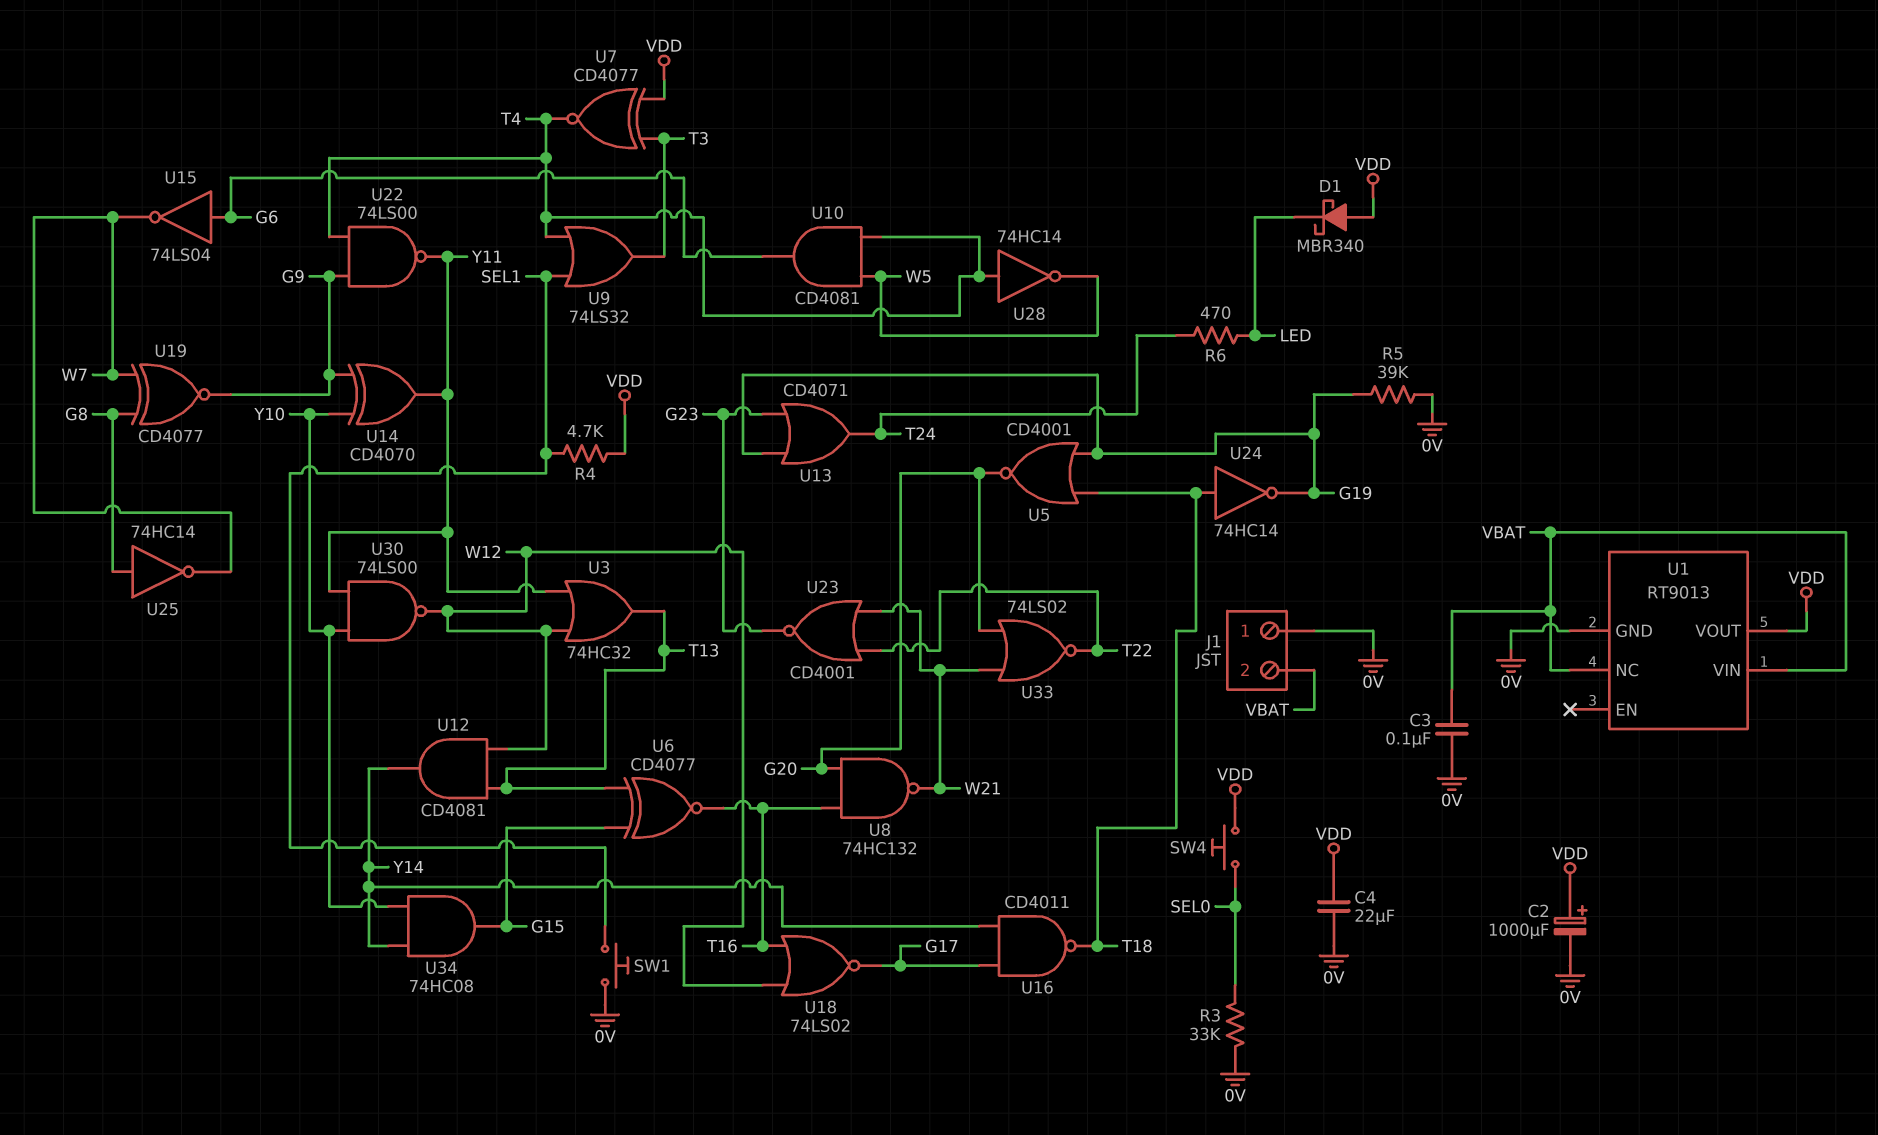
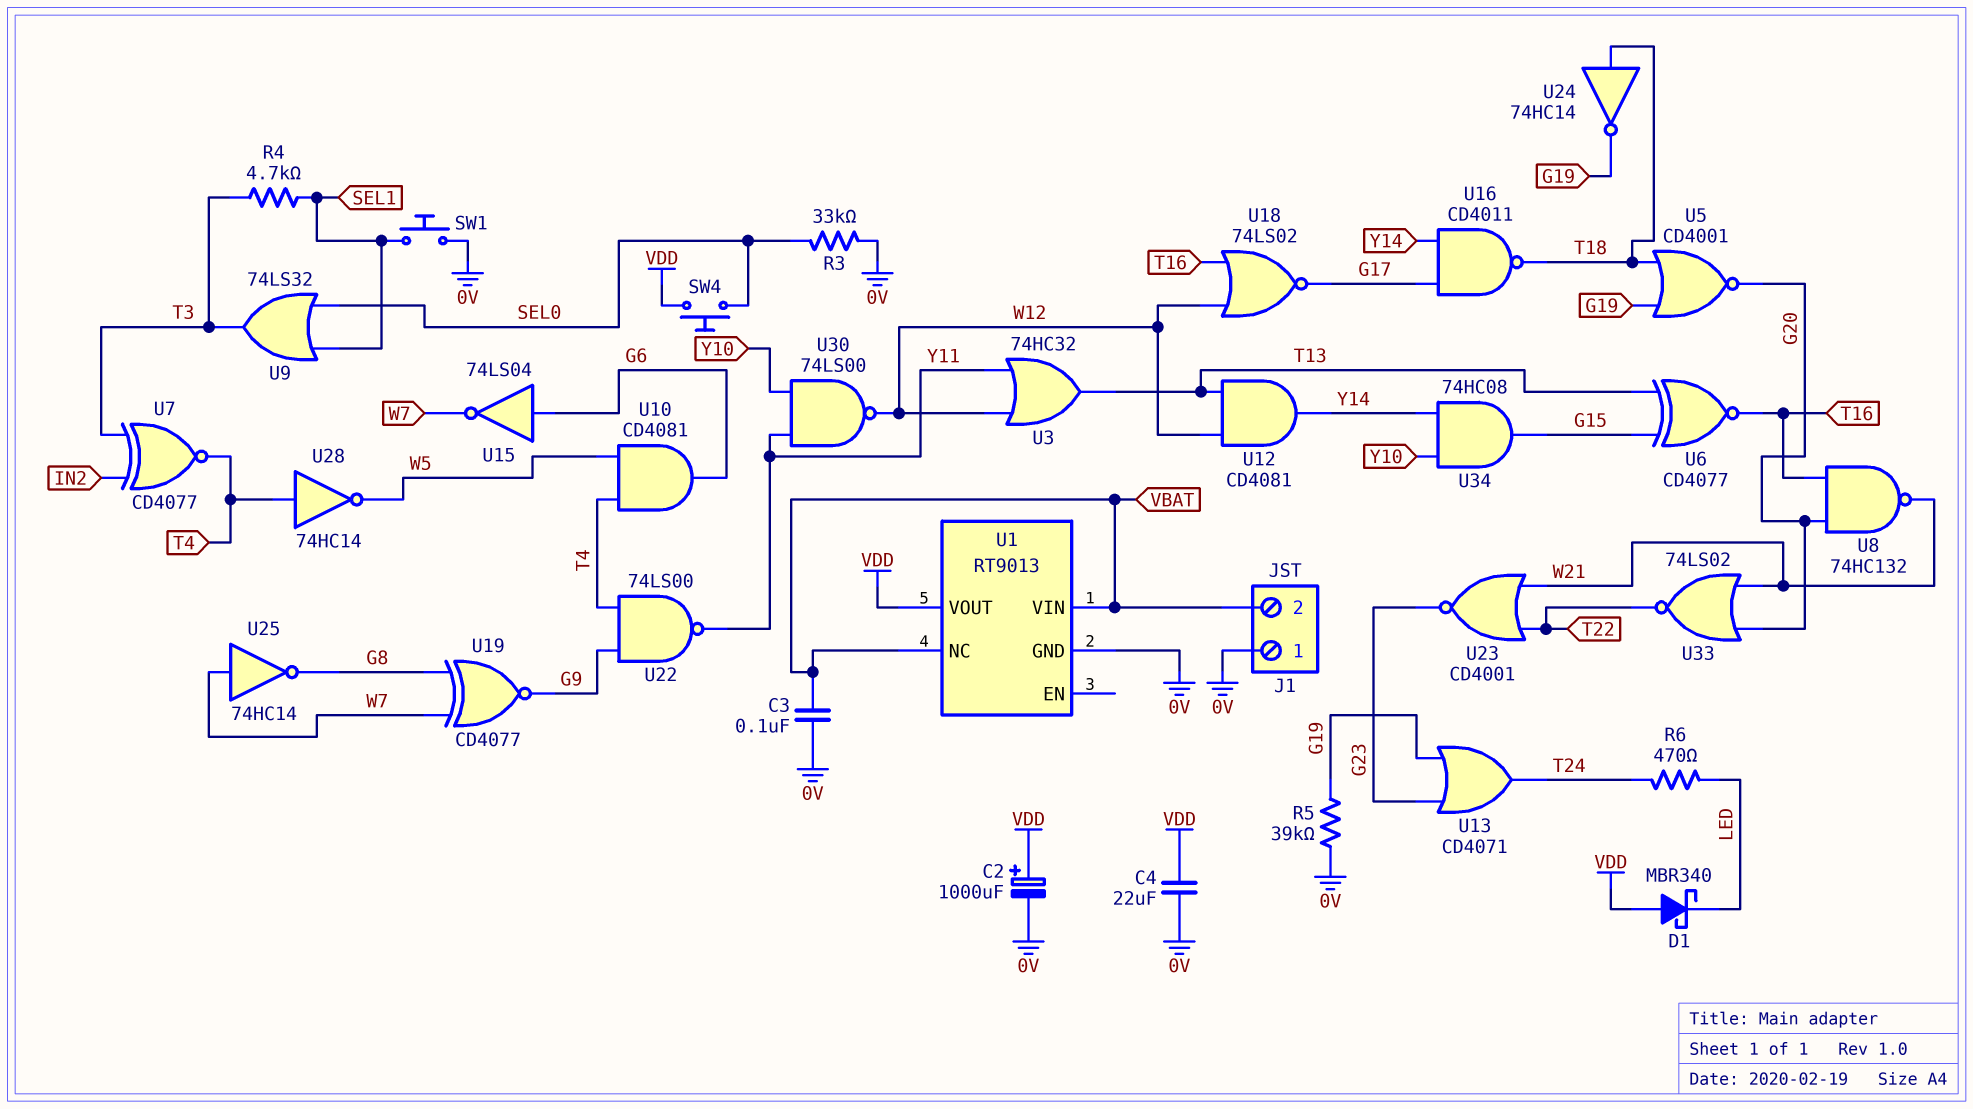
R4: 4.7k (SEL1, VDD) -> 4.7k (SEL1, T3)
U7: XNOR CD4077 (in T3, in VDD, out T4) -> XNOR CD4077 (in IN2, in T3, out T4)
U9: OR 74LS32 (in SEL1, in T4, out T3) -> OR 74LS32 (in SEL0, in SEL1, out T3)
U14: XOR CD4070 (in G9, in Y10, out Y11) -> none
U25: NOT 74HC14 (in G8, out W7) -> NOT 74HC14 (in W7, out G8)

